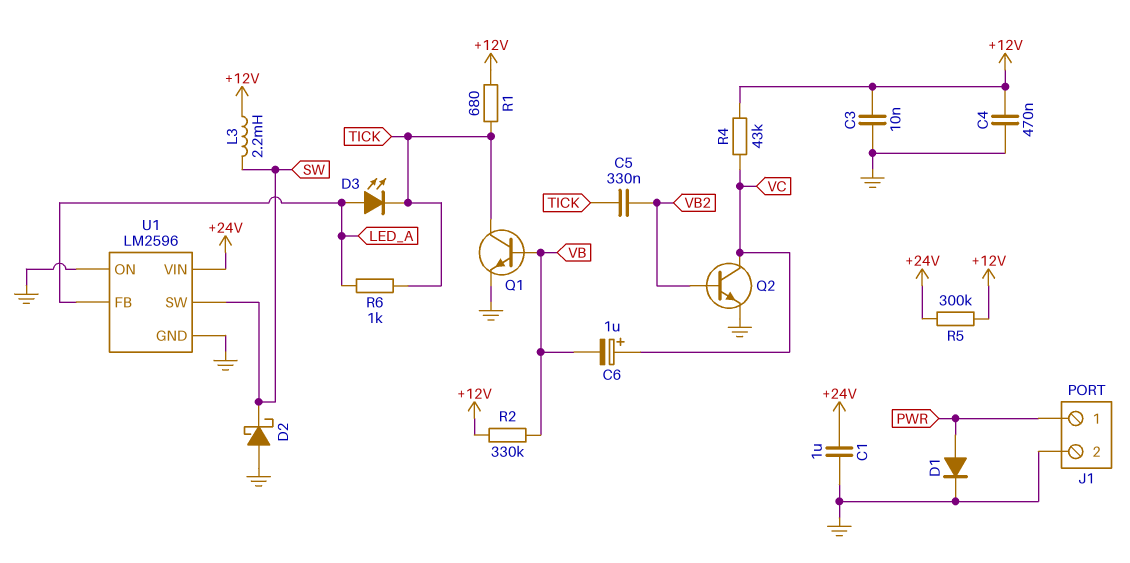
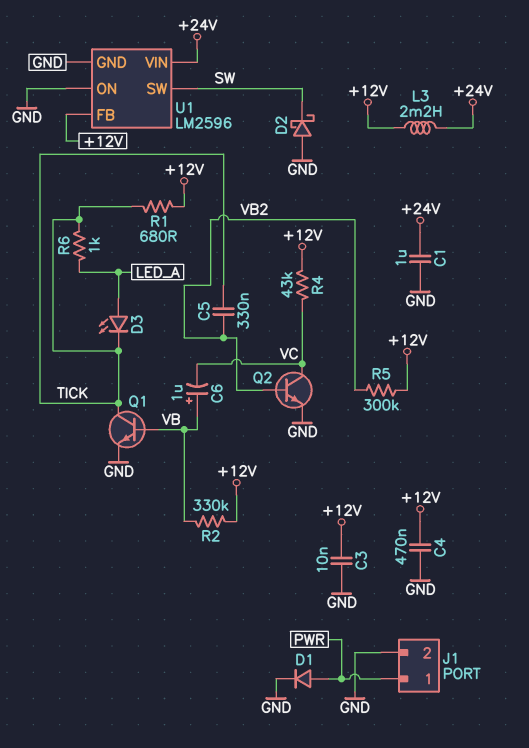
C6: 1uF (plus VC, minus VB) -> 1uF (plus VB, minus VC)
L3: 2.2mH (+12V, SW) -> 2.2mH (+12V, +24V)
R5: 300k (+12V, +24V) -> 300k (+12V, VB2)
U1 pin FB: LED_A -> +12V

